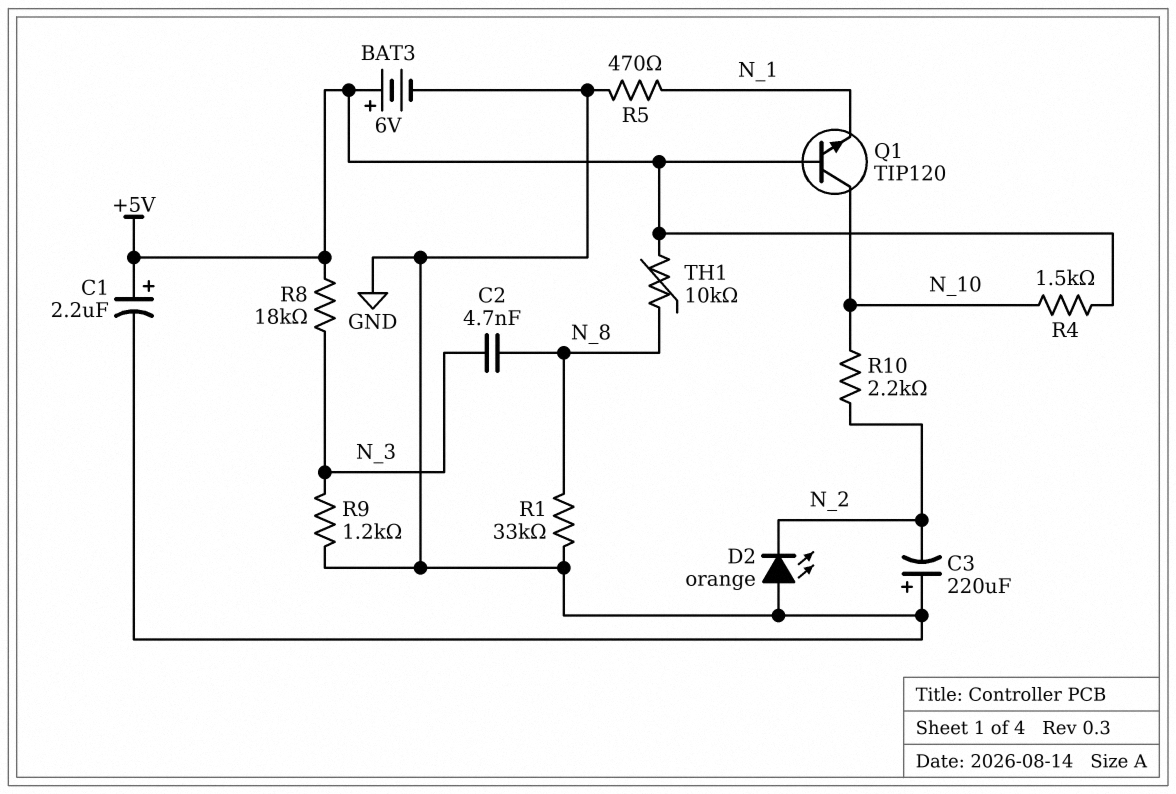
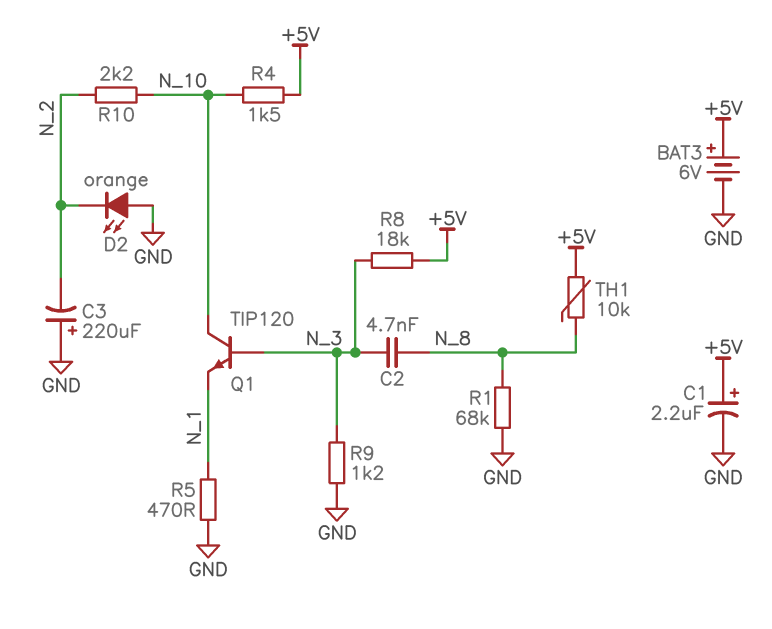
Q1: NPN TIP120 (B +5V, C N_10, E N_1) -> NPN TIP120 (B N_3, C N_10, E N_1)
R1: 33k (GND, N_8) -> 68k (GND, N_8)

